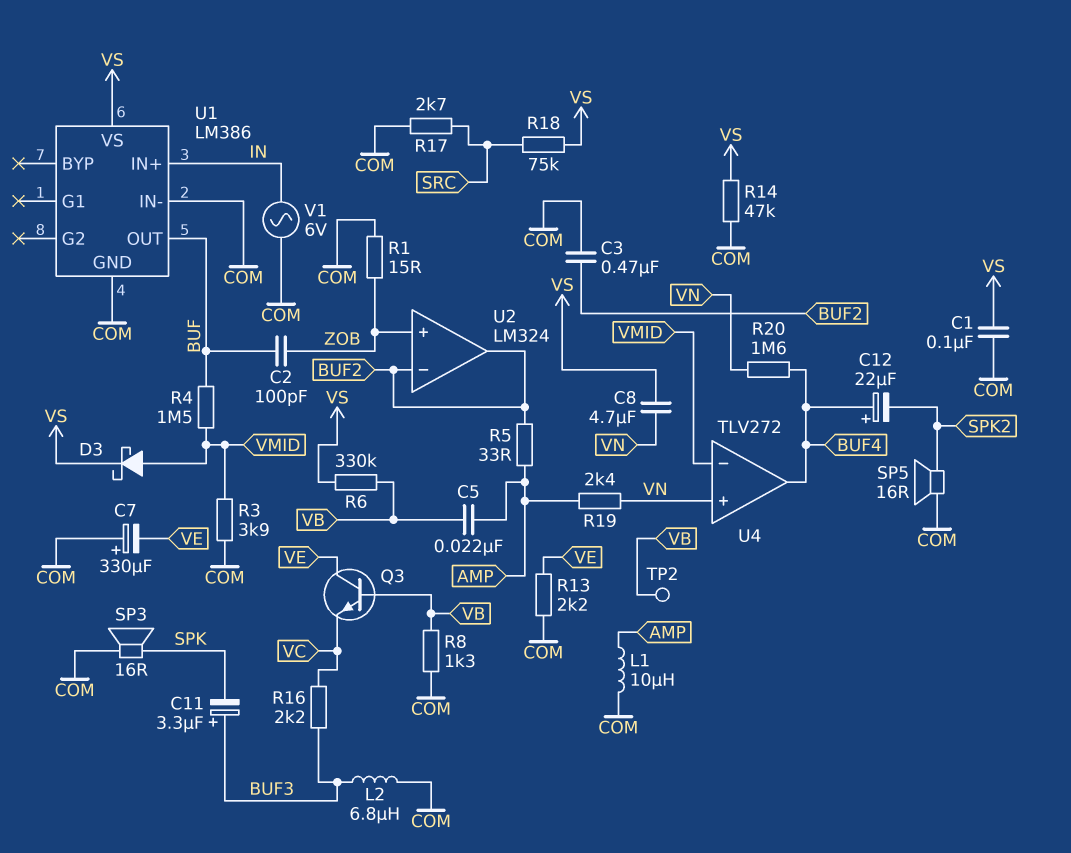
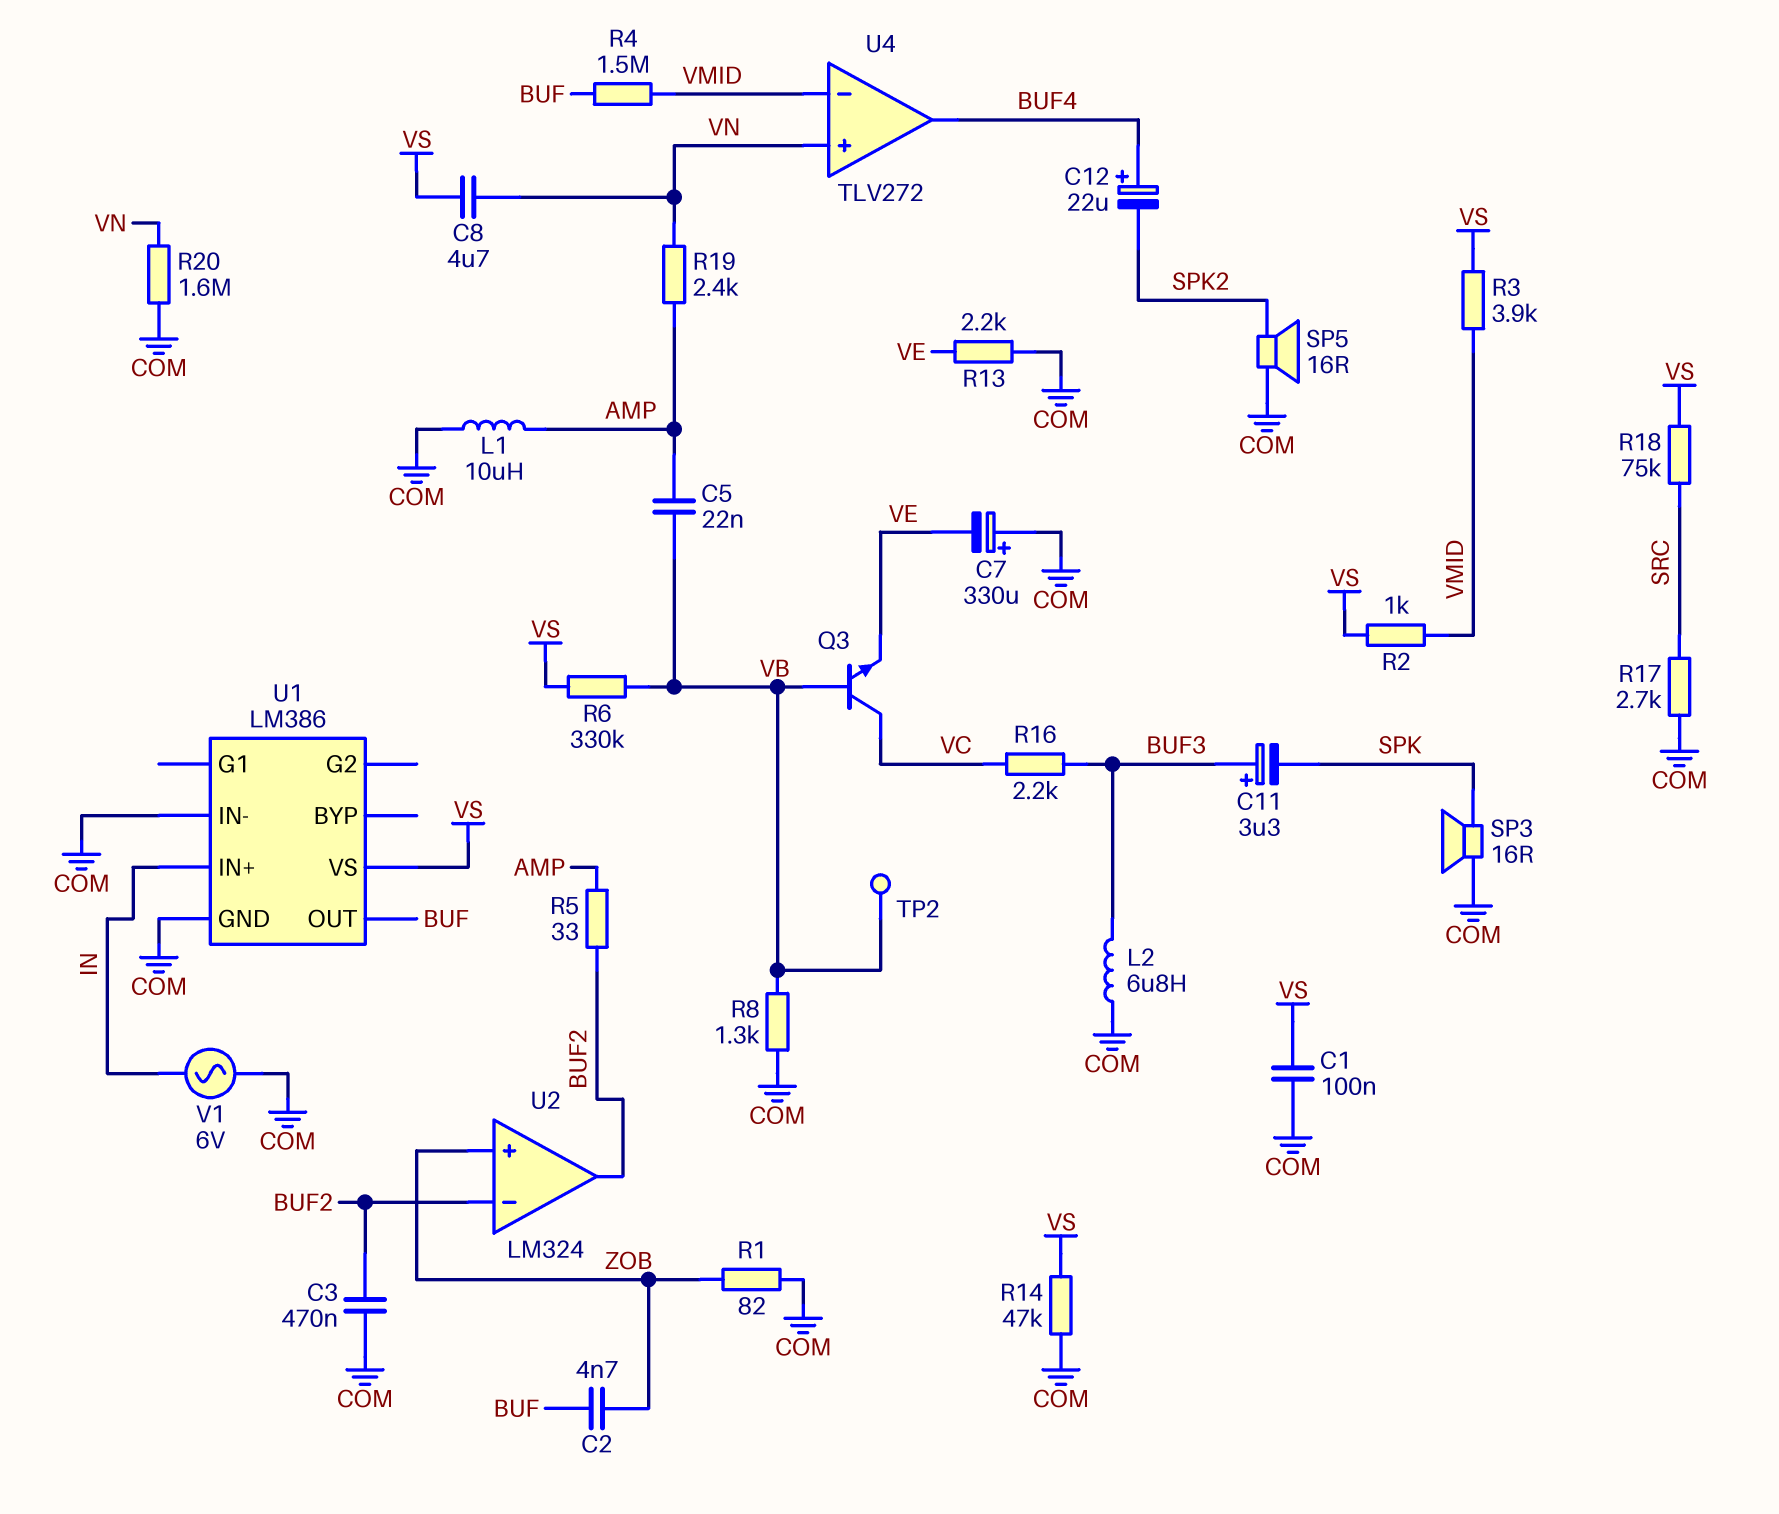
C2: 100pF (BUF, ZOB) -> 4.7nF (BUF, ZOB)
D3: schottky (A VMID, K VS) -> none
Q3: NPN (B VB, C VE, E VC) -> NPN (B VB, C VC, E VE)
R1: 15 (COM, ZOB) -> 82 (COM, ZOB)
R2: none -> 1k (VMID, VS)
R3: 3.9k (COM, VMID) -> 3.9k (VMID, VS)
R20: 1.6M (BUF4, VN) -> 1.6M (COM, VN)

